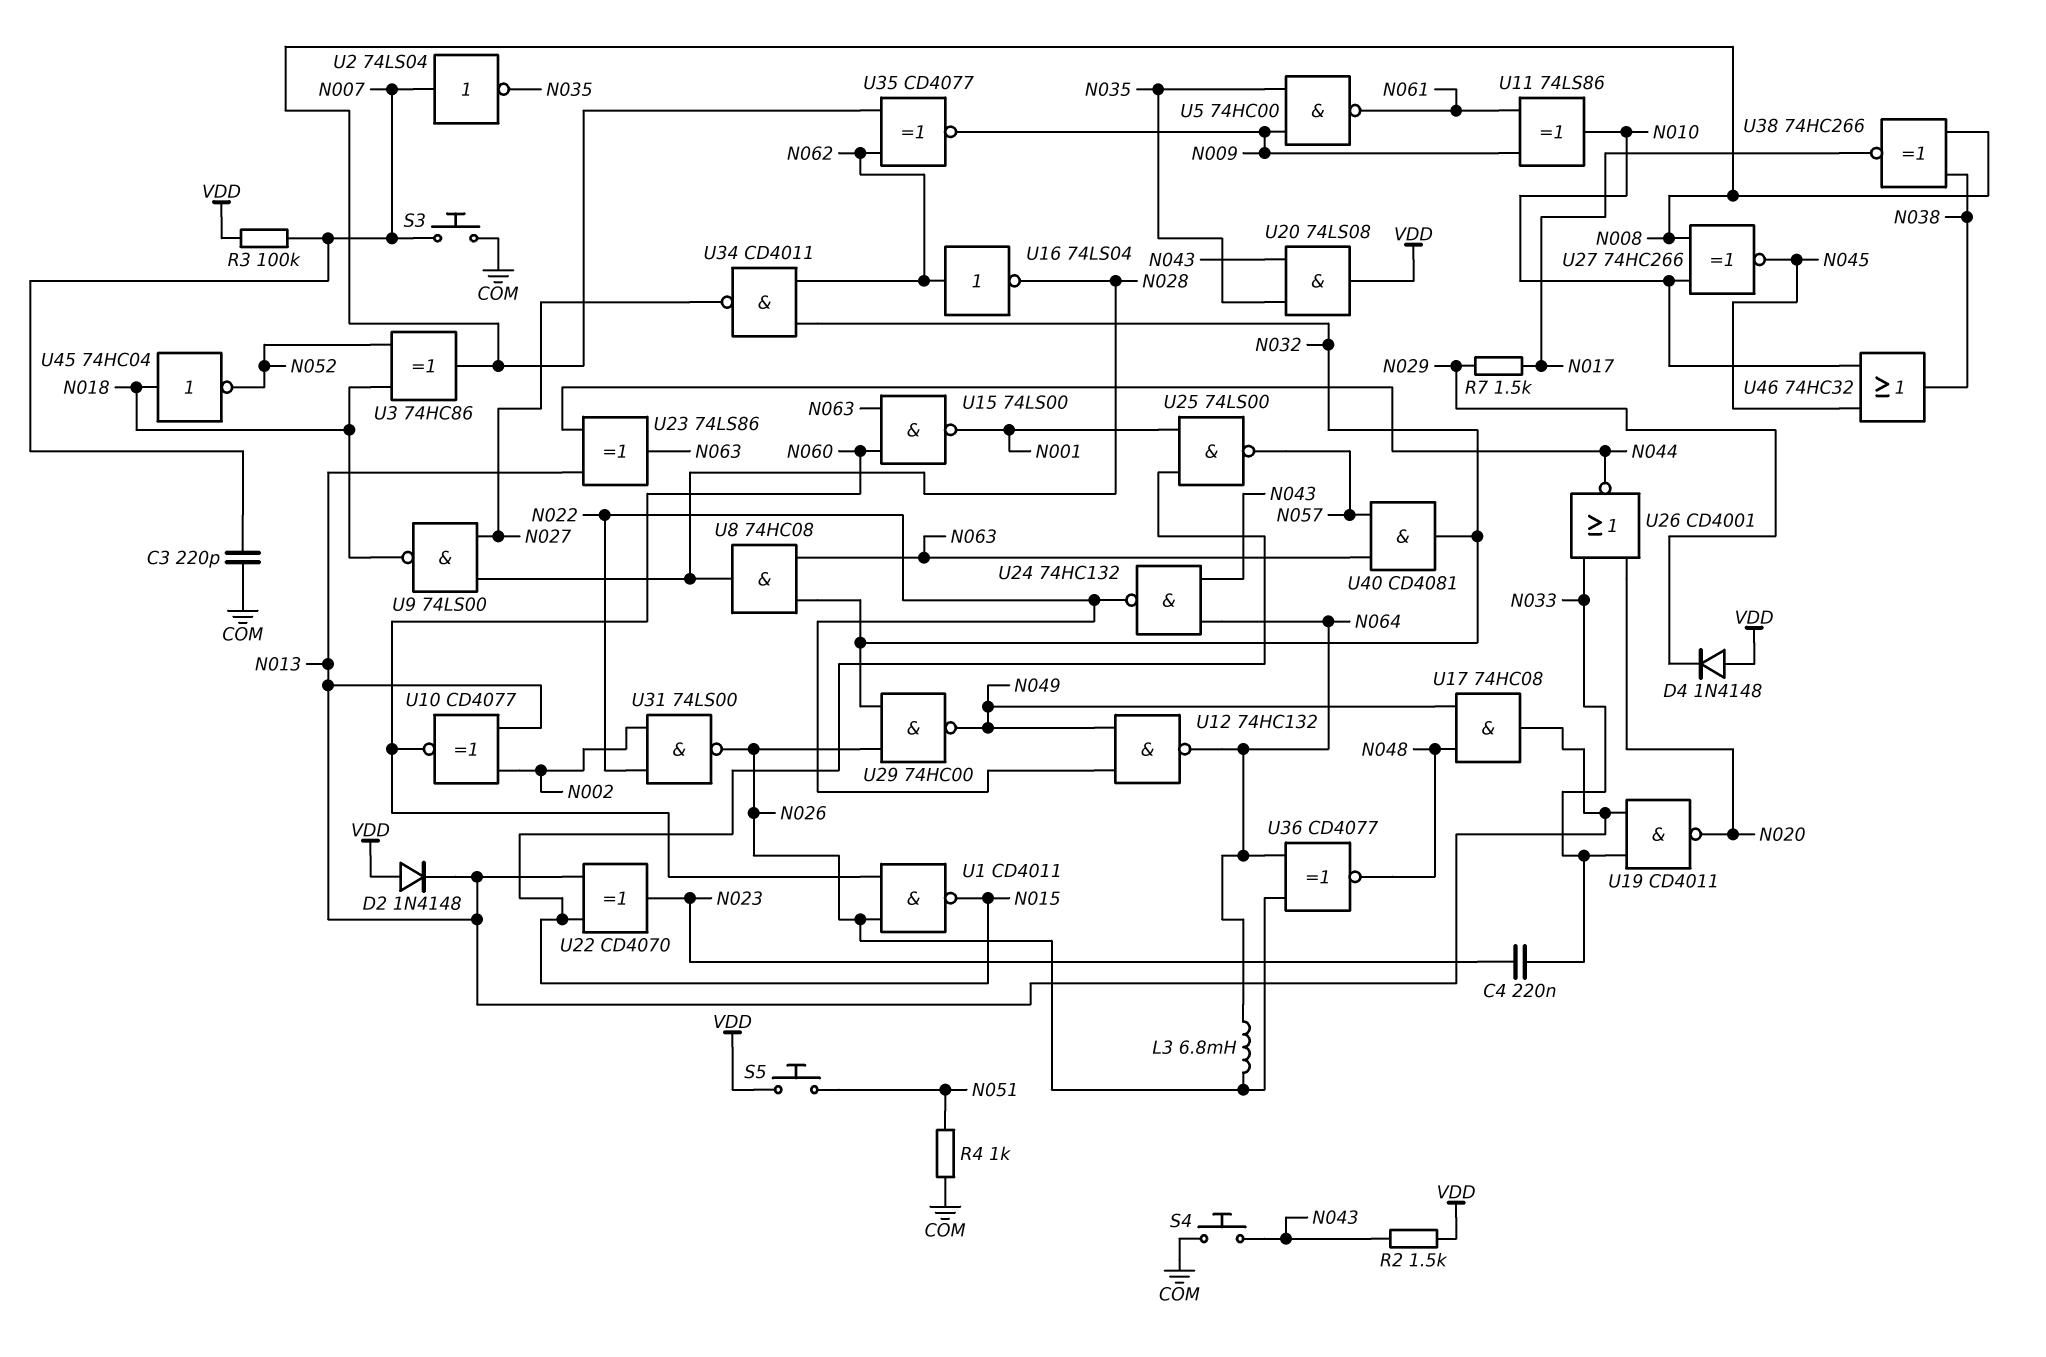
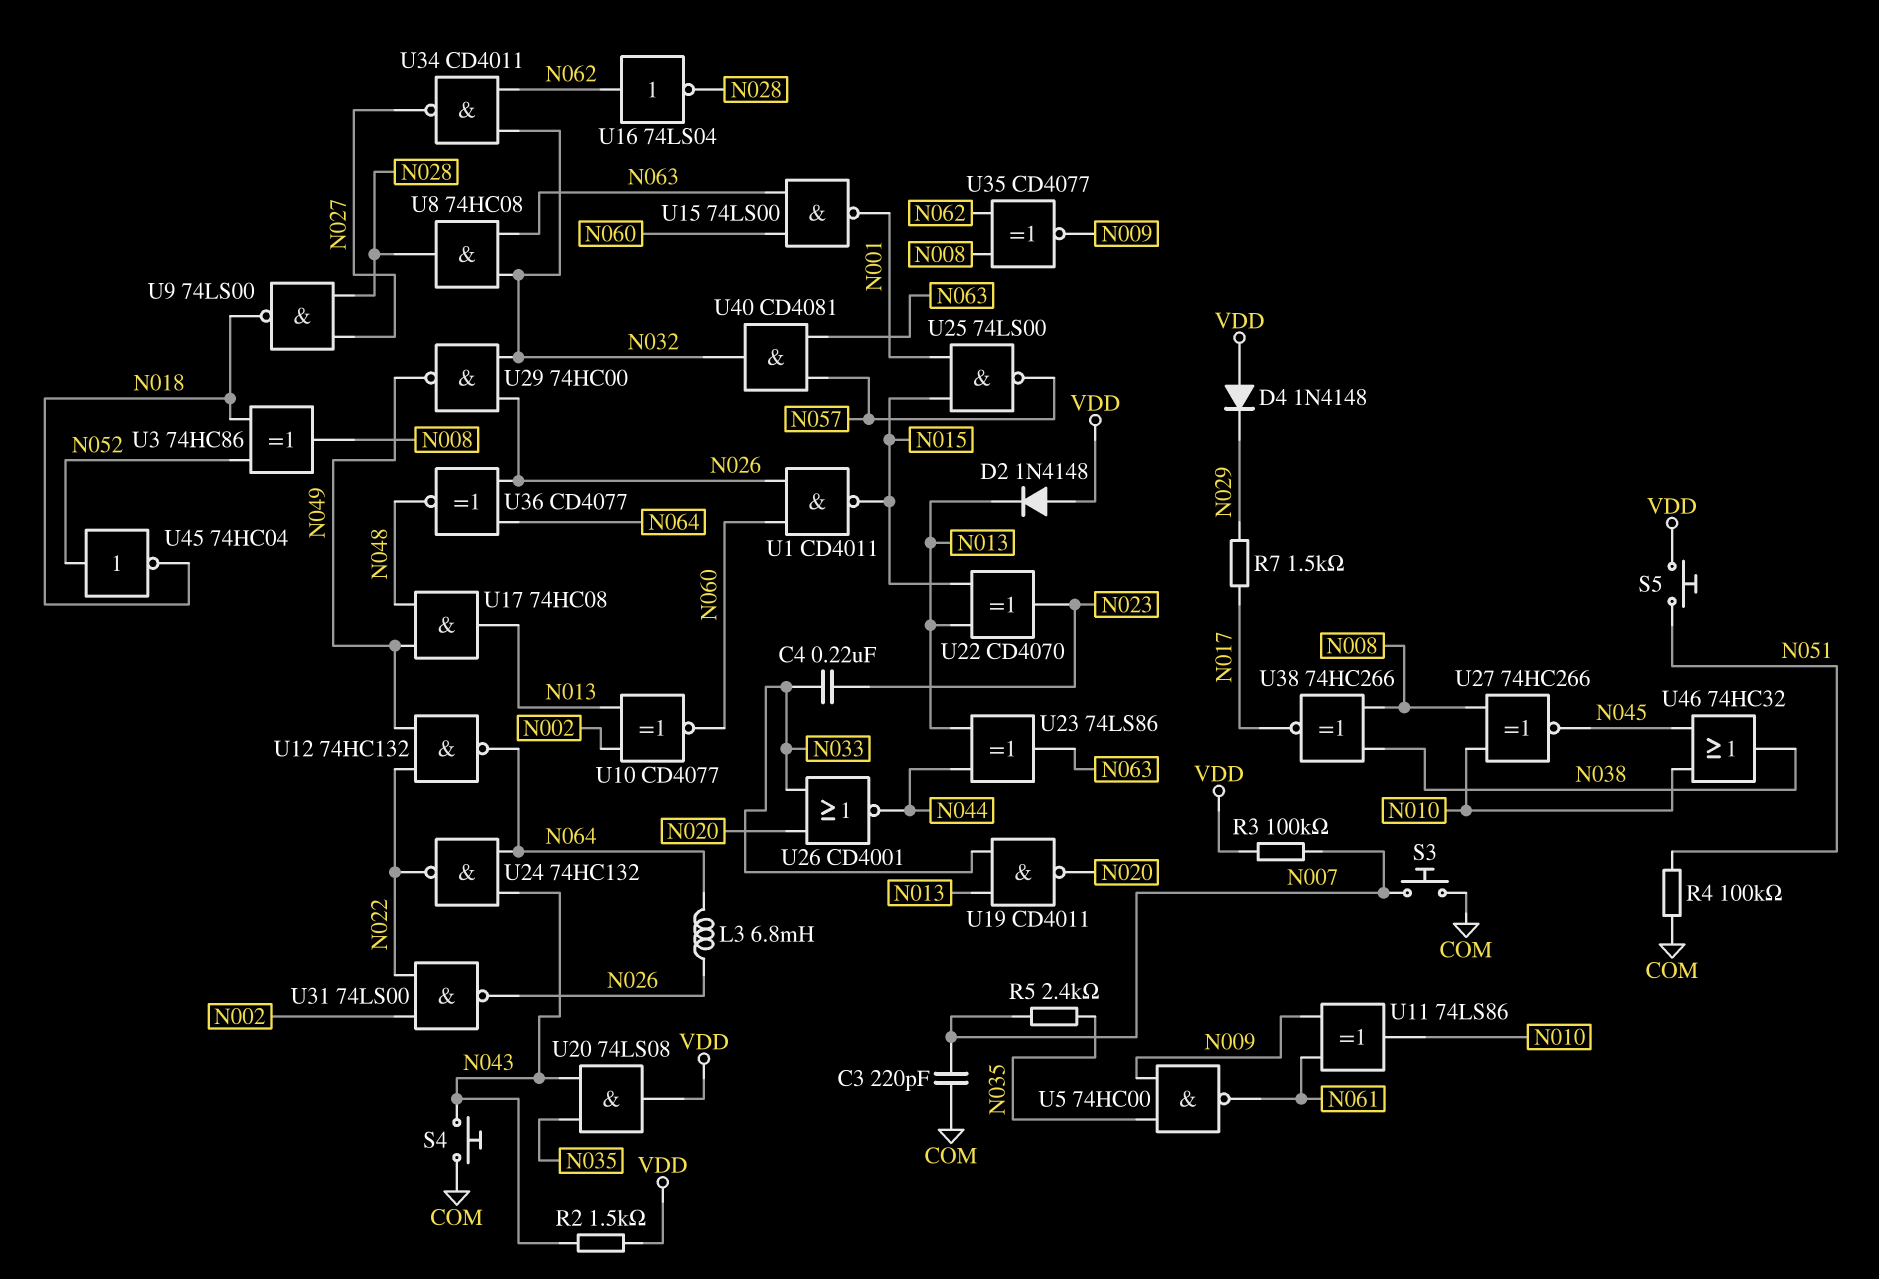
R4: 1k (COM, N051) -> 100k (COM, N051)
R5: none -> 2.4k (N007, N035)
U2: NOT 74LS04 (in N007, out N035) -> none
U45: NOT 74HC04 (in N018, out N052) -> NOT 74HC04 (in N052, out N018)

